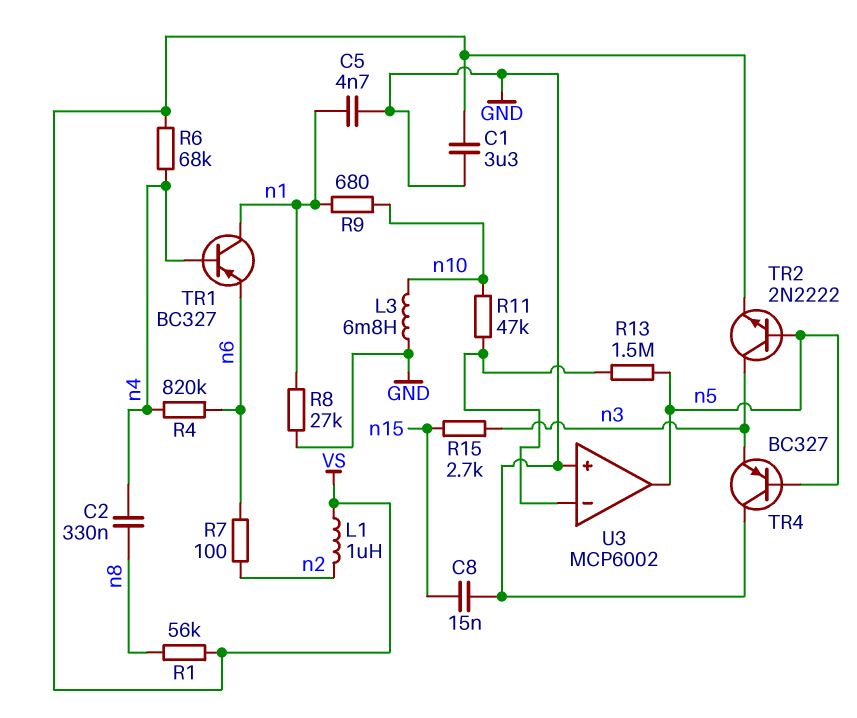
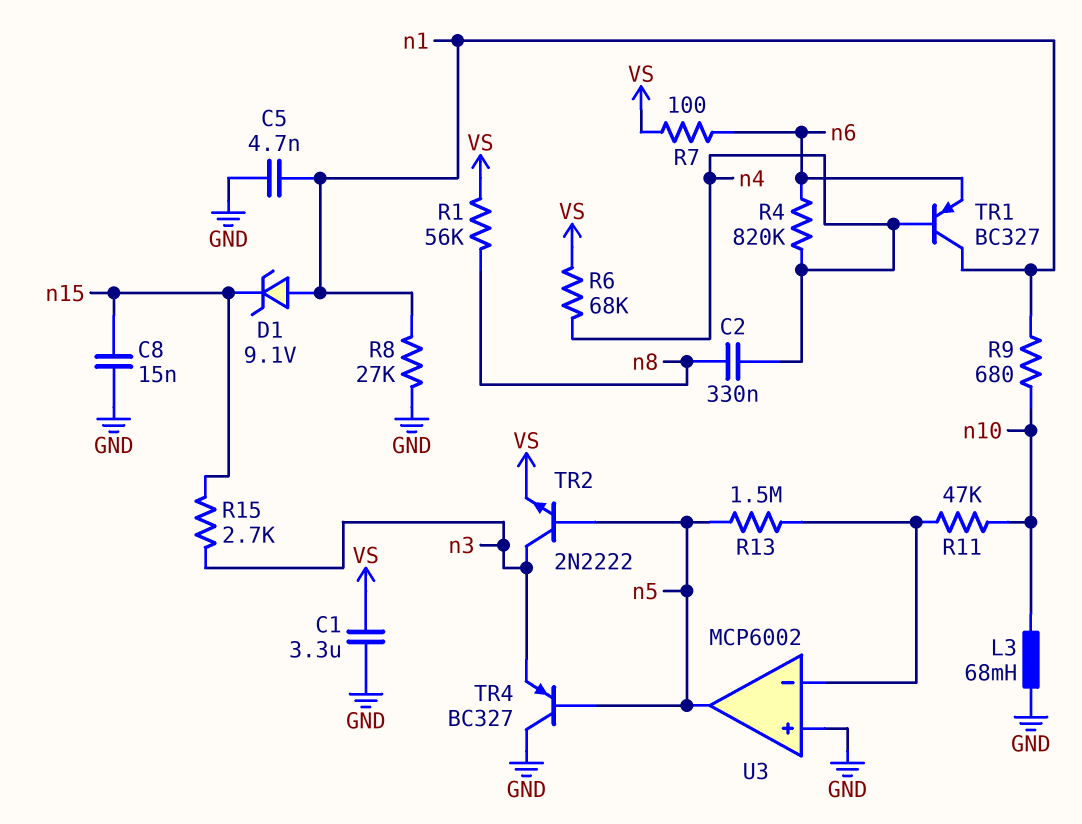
D1: none -> zener 9.1V (A n1, K n15)
L1: 1uH (VS, n2) -> none
L3: 6.8mH (GND, n10) -> 68mH (GND, n10)
R7: 100 (n2, n6) -> 100 (VS, n6)

